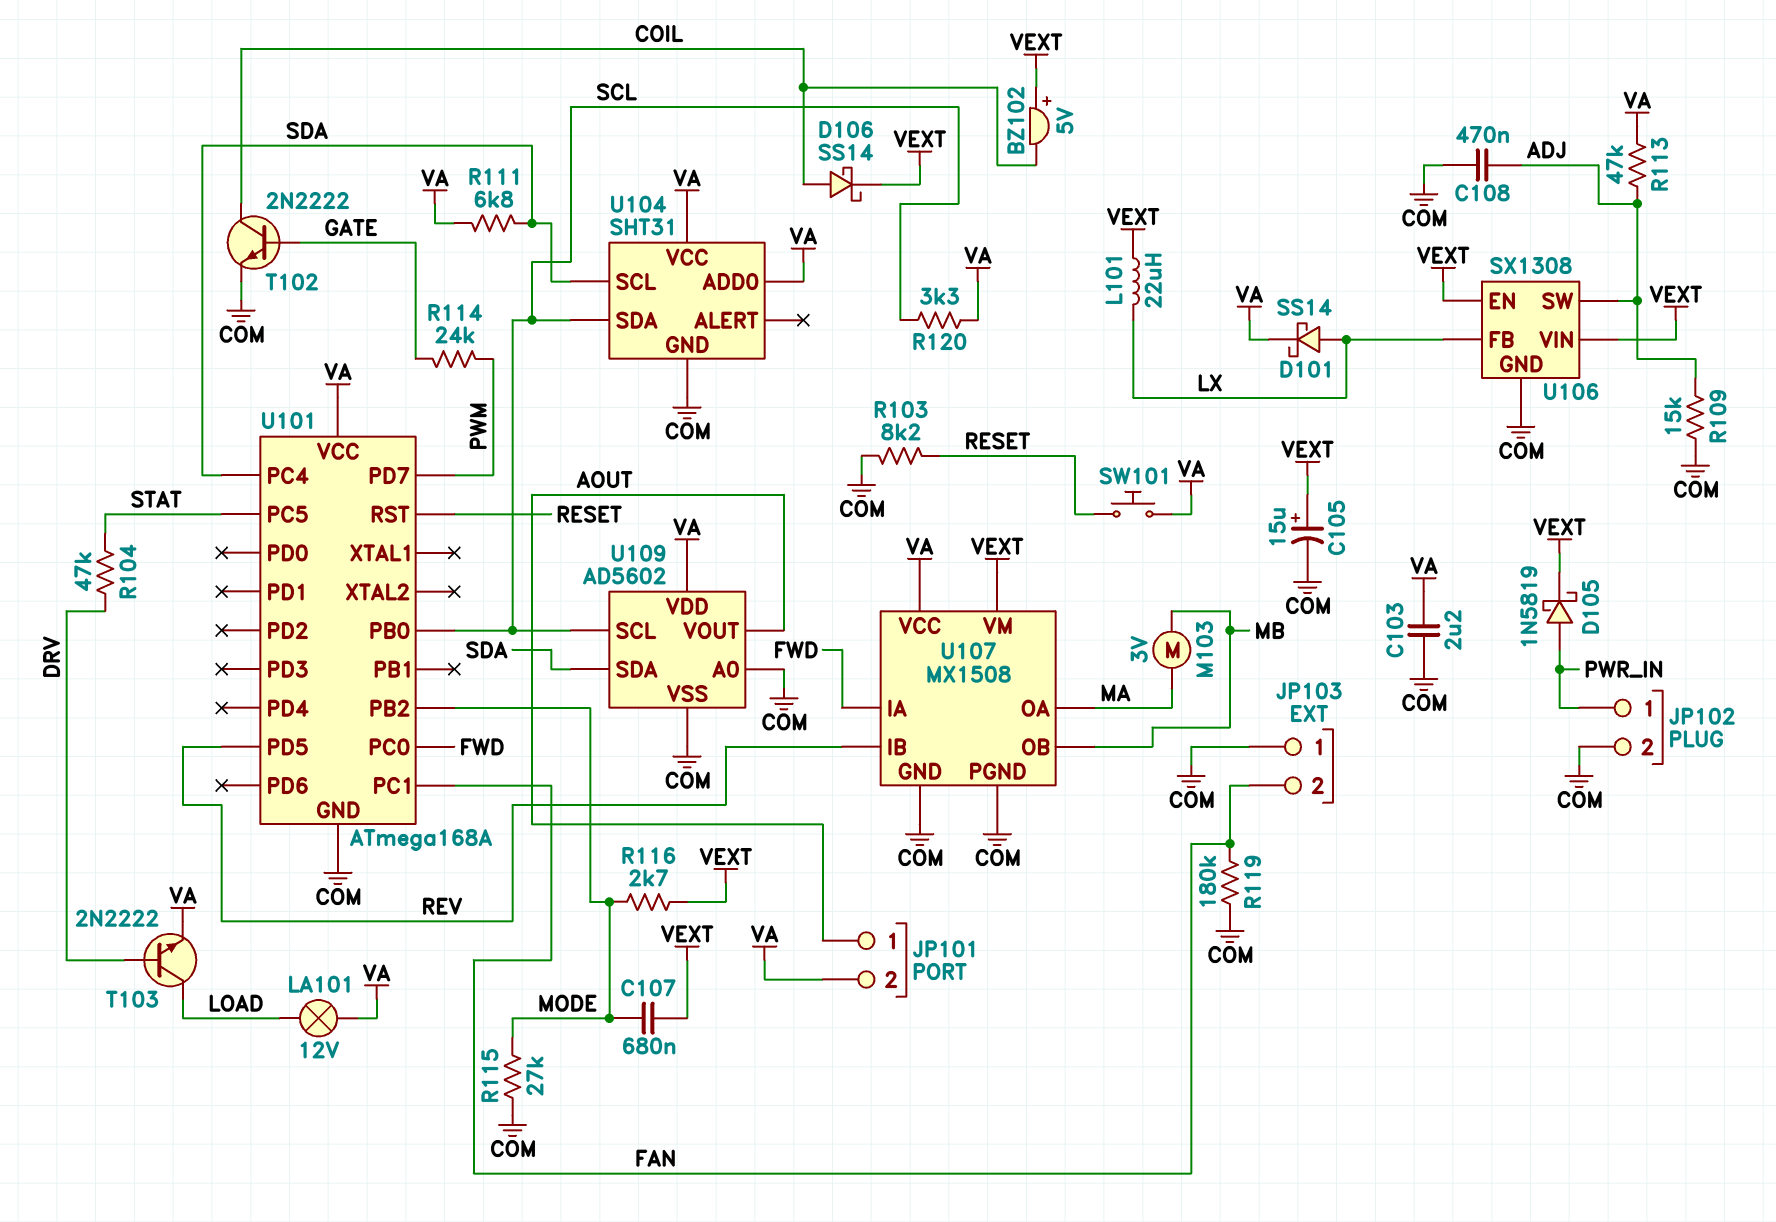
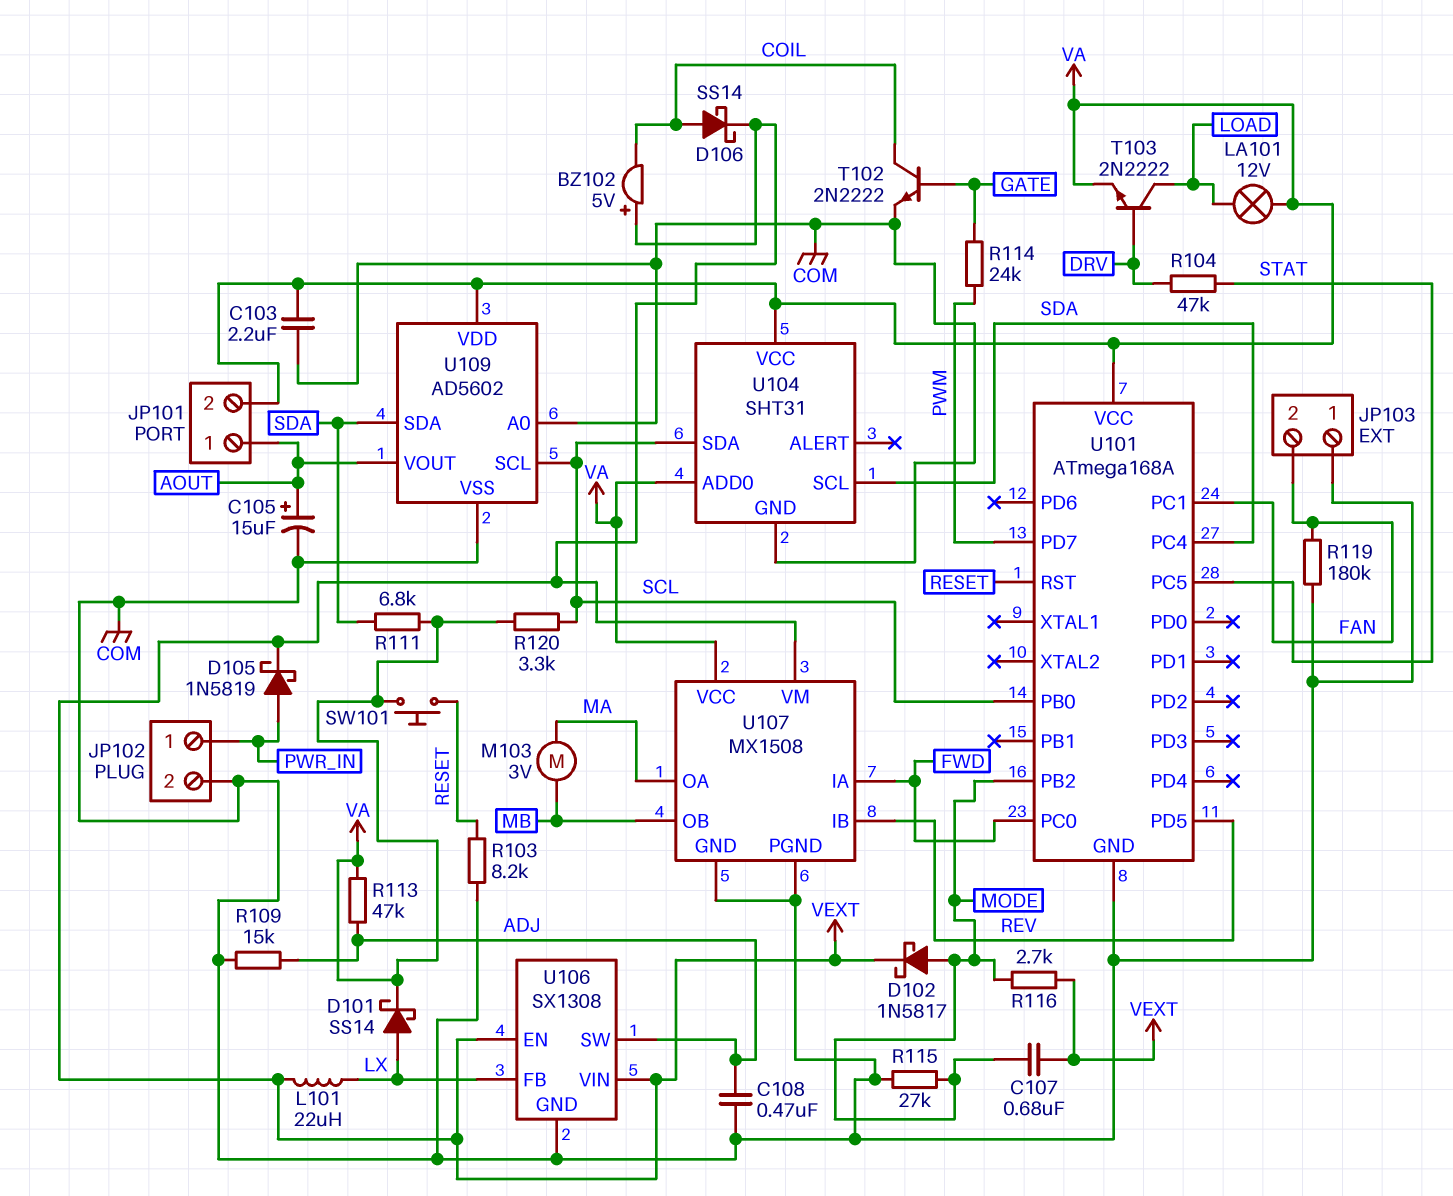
C105: 15uF (plus VEXT, minus COM) -> 15uF (plus AOUT, minus COM)
D102: none -> schottky 1N5817 (A MODE, K VEXT)

